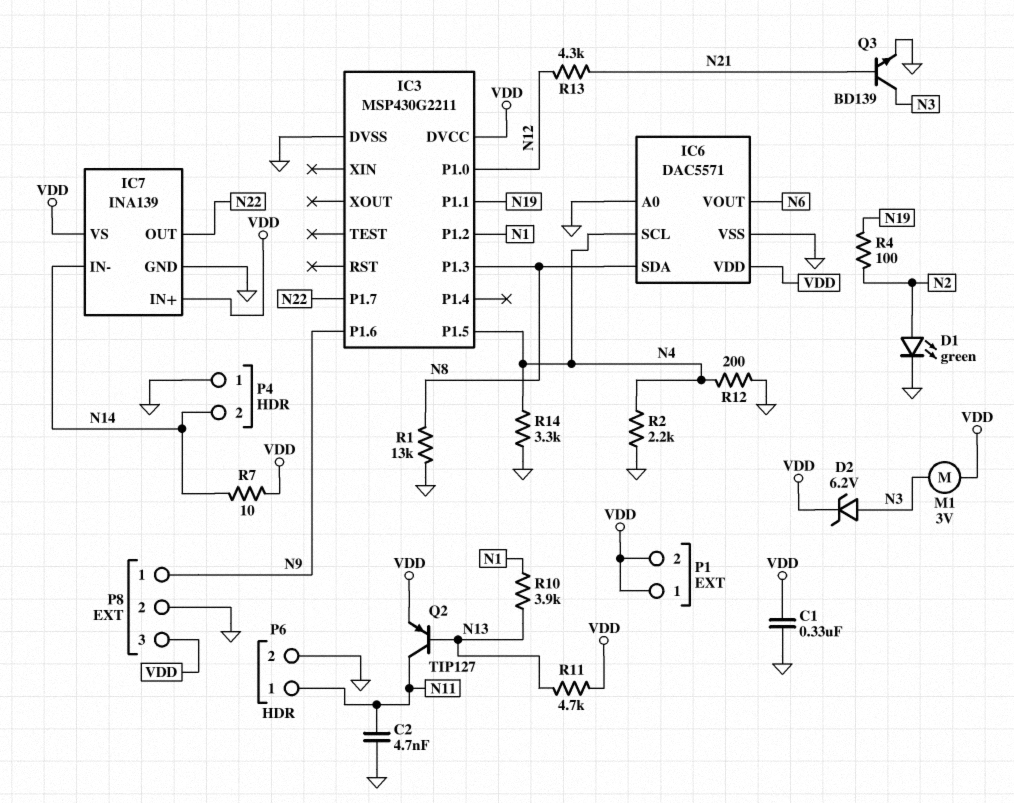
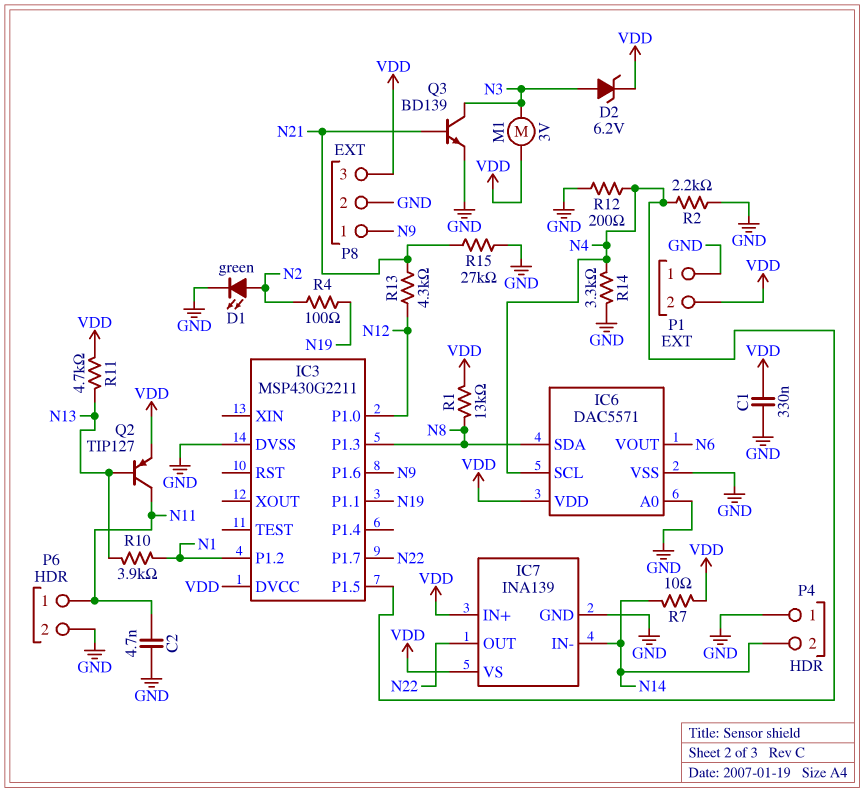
P1 pin 1: VDD -> GND
R1: 13k (GND, N8) -> 13k (N8, VDD)
R15: none -> 27k (GND, N21)

